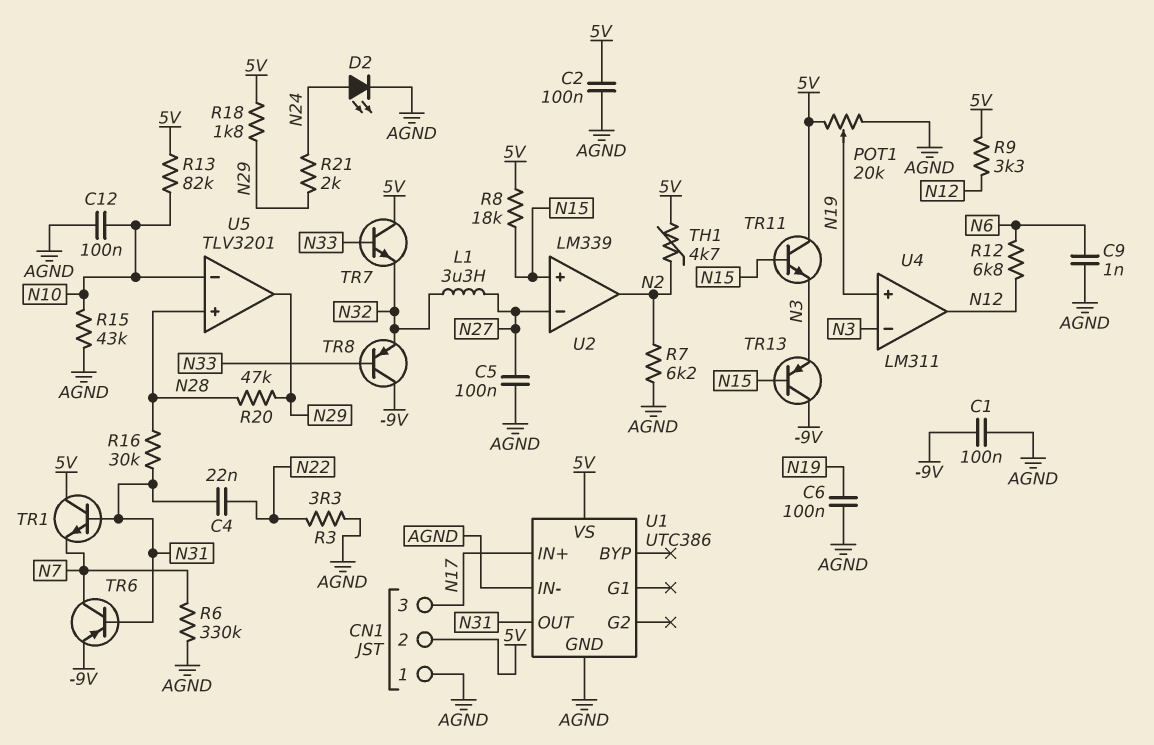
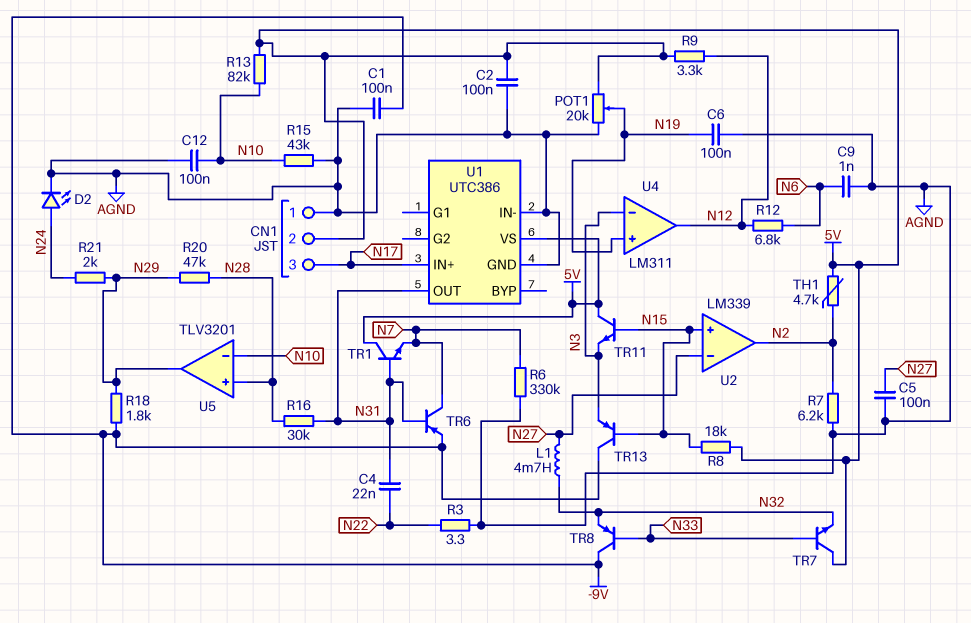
L1: 3.3uH (N27, N32) -> 4.7mH (N27, N32)
R18: 1.8k (5V, N29) -> 1.8k (-9V, N29)

